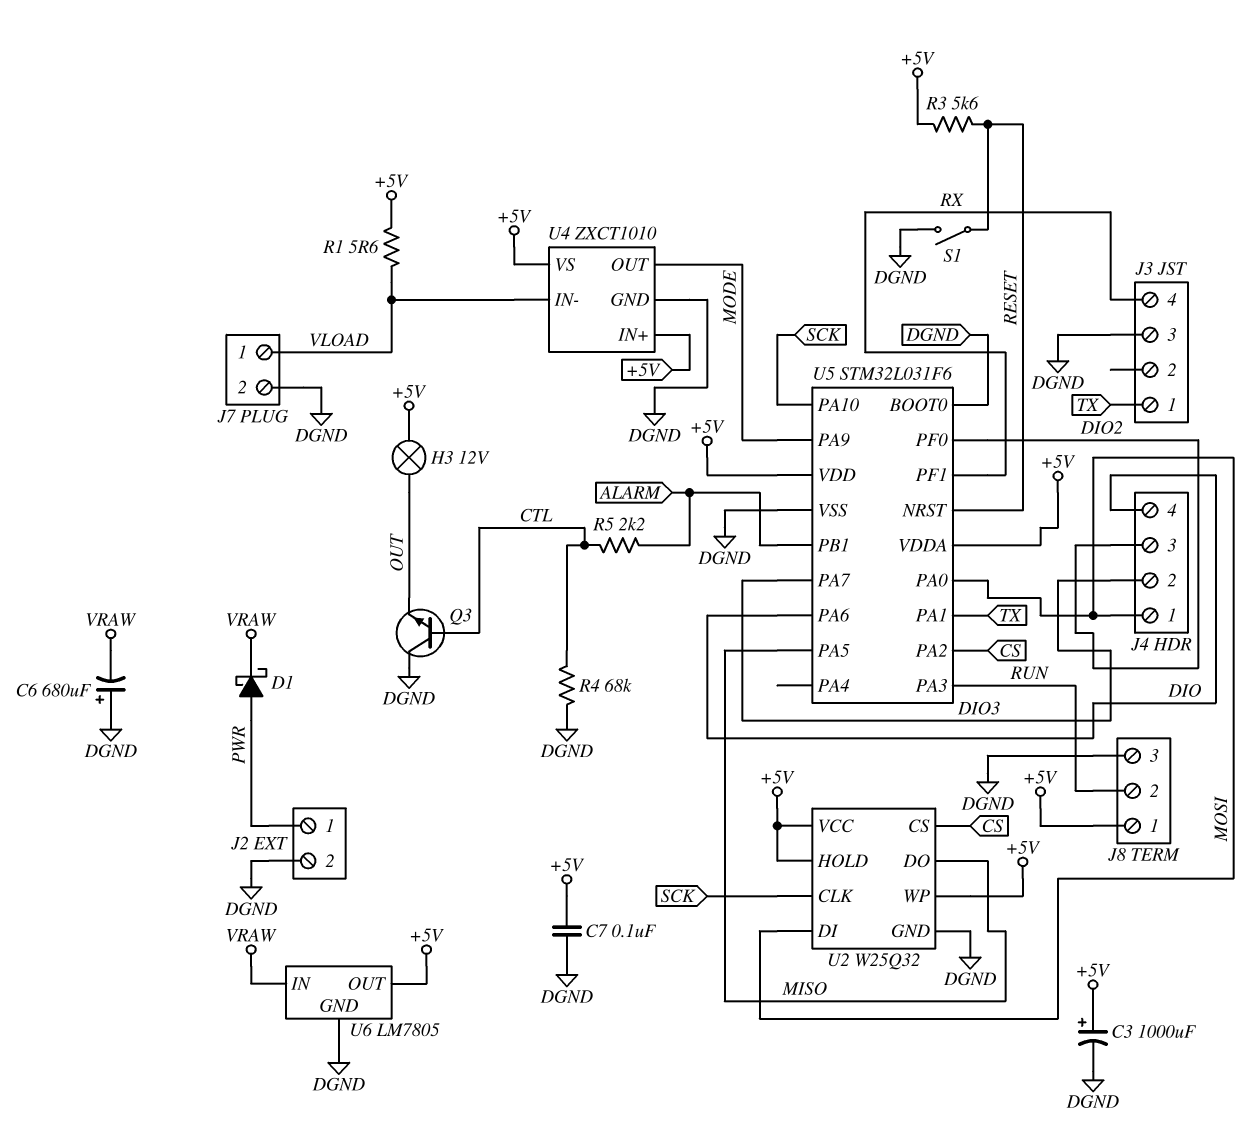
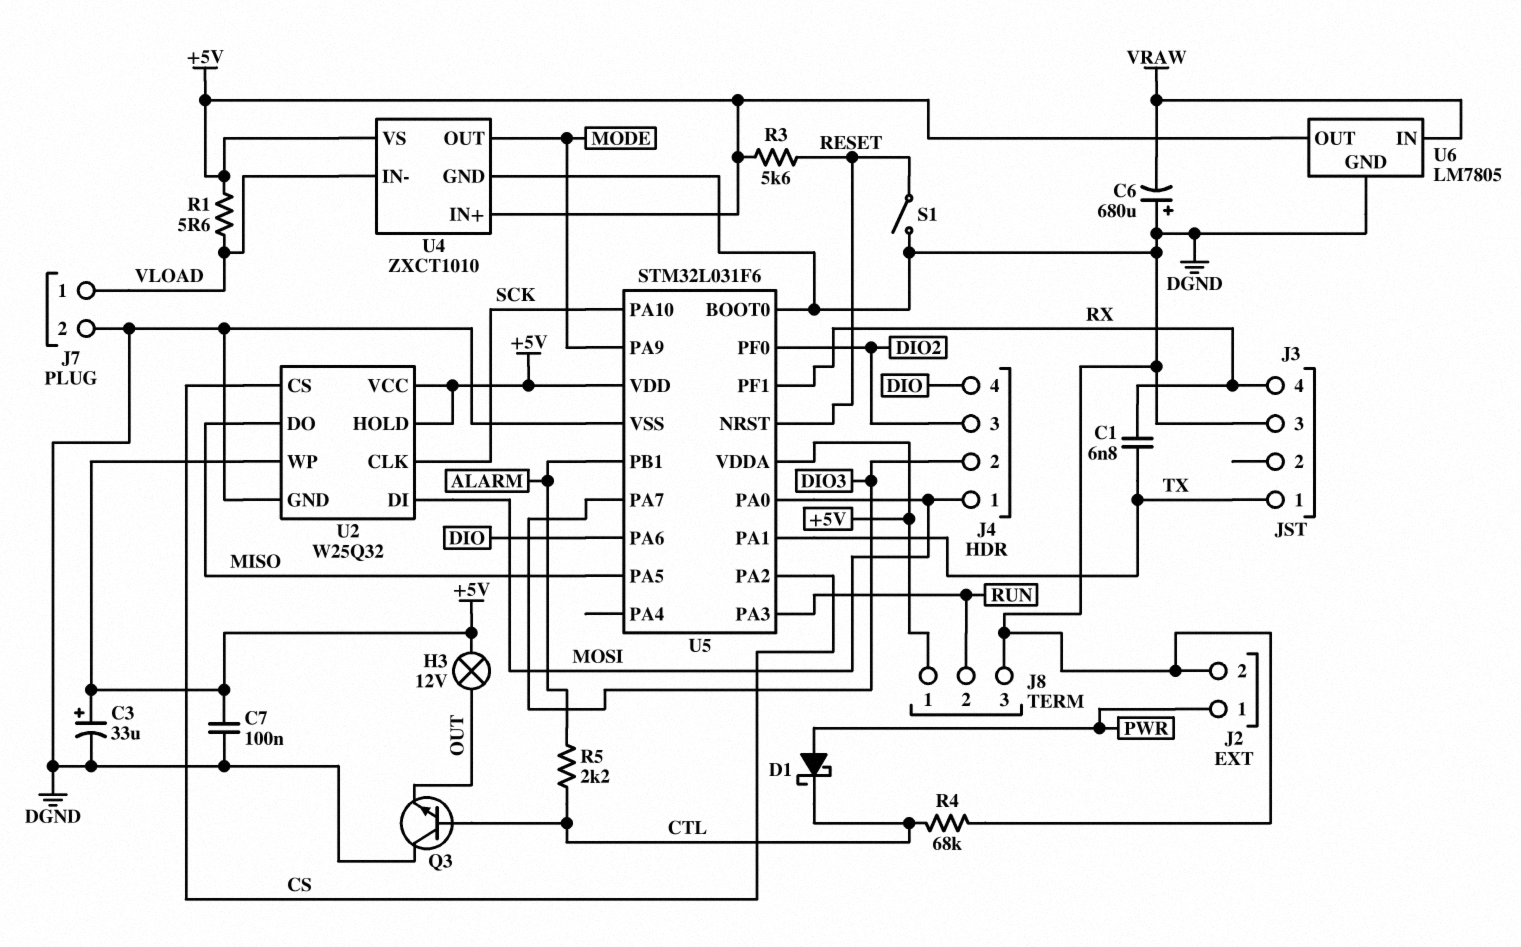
C1: none -> 6.8nF (RX, TX)
C3: 1000uF (plus +5V, minus DGND) -> 33uF (plus +5V, minus DGND)
D1: schottky (A PWR, K VRAW) -> schottky (A PWR, K CTL)

